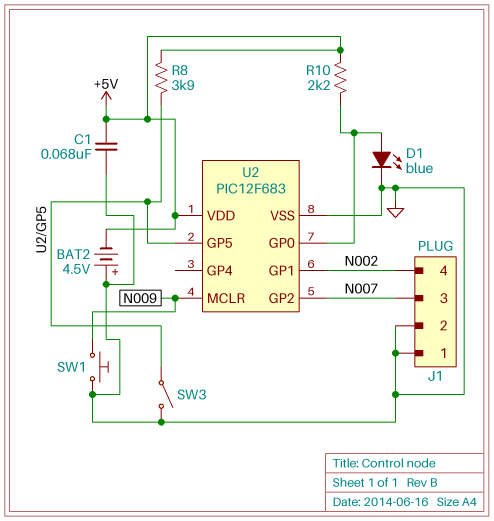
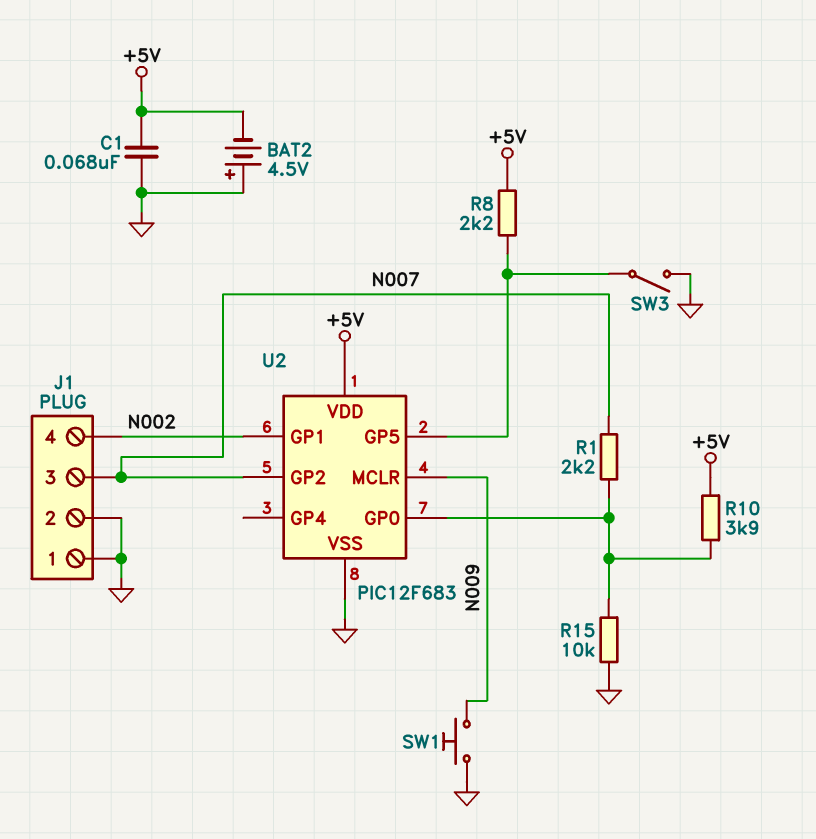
D1: LED blue (A U2/GP0, K GND) -> none
R1: none -> 2.2k (N007, U2/GP0)
R8: 3.9k (+5V, U2/GP5) -> 2.2k (+5V, U2/GP5)
R10: 2.2k (+5V, U2/GP0) -> 3.9k (+5V, U2/GP0)
R15: none -> 10k (GND, U2/GP0)

